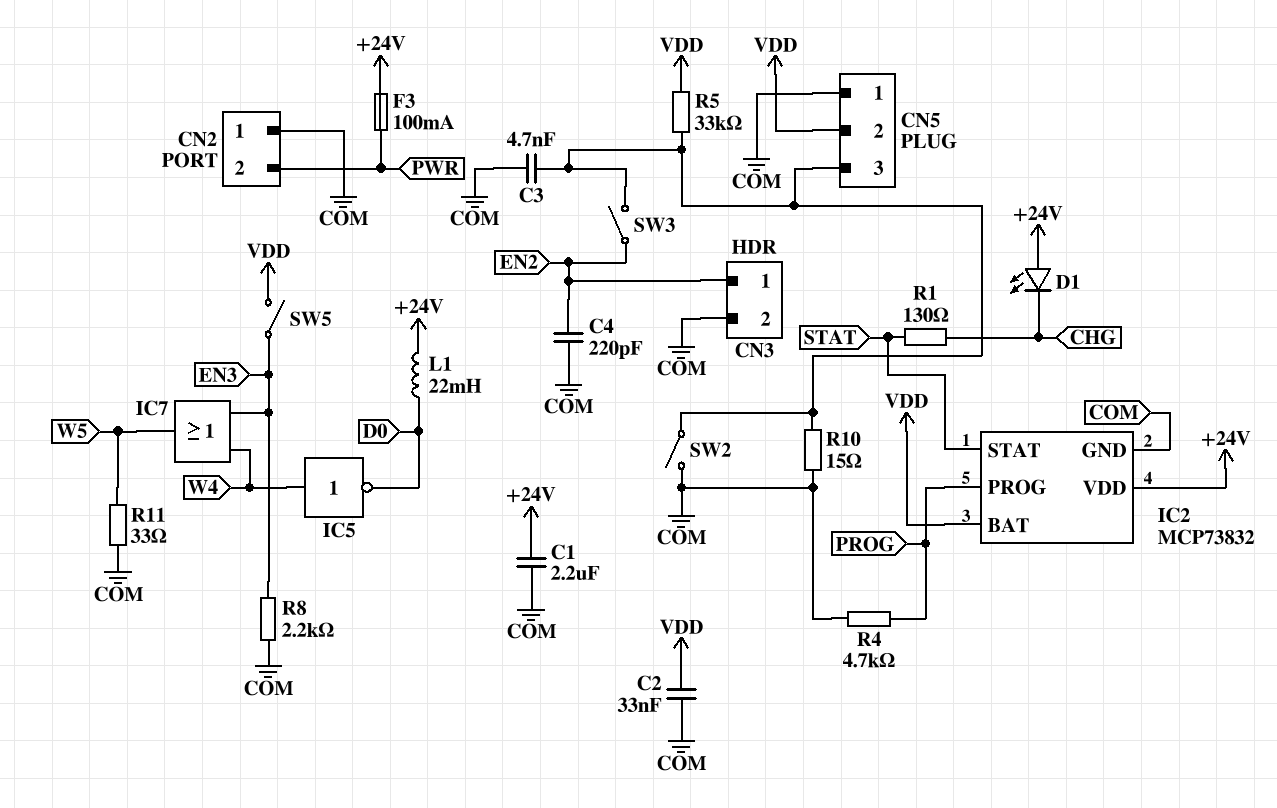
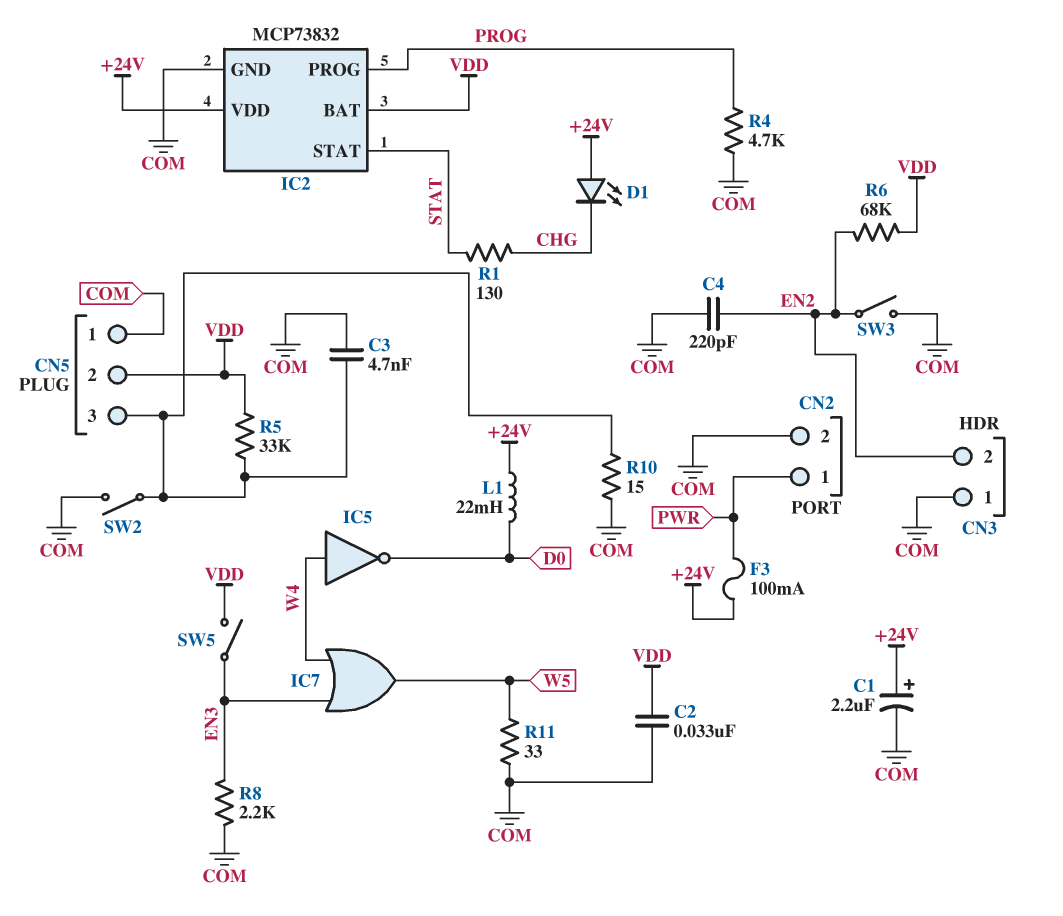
C1: 2.2uF (+24V, COM) -> 2.2uF (plus +24V, minus COM)
CN2 pin 1: COM -> PWR
CN2 pin 2: PWR -> COM
CN3 pin 1: EN2 -> COM
CN3 pin 2: COM -> EN2
R6: none -> 68k (EN2, VDD)
SW3: switch (CN5/3, EN2) -> switch (COM, EN2)

